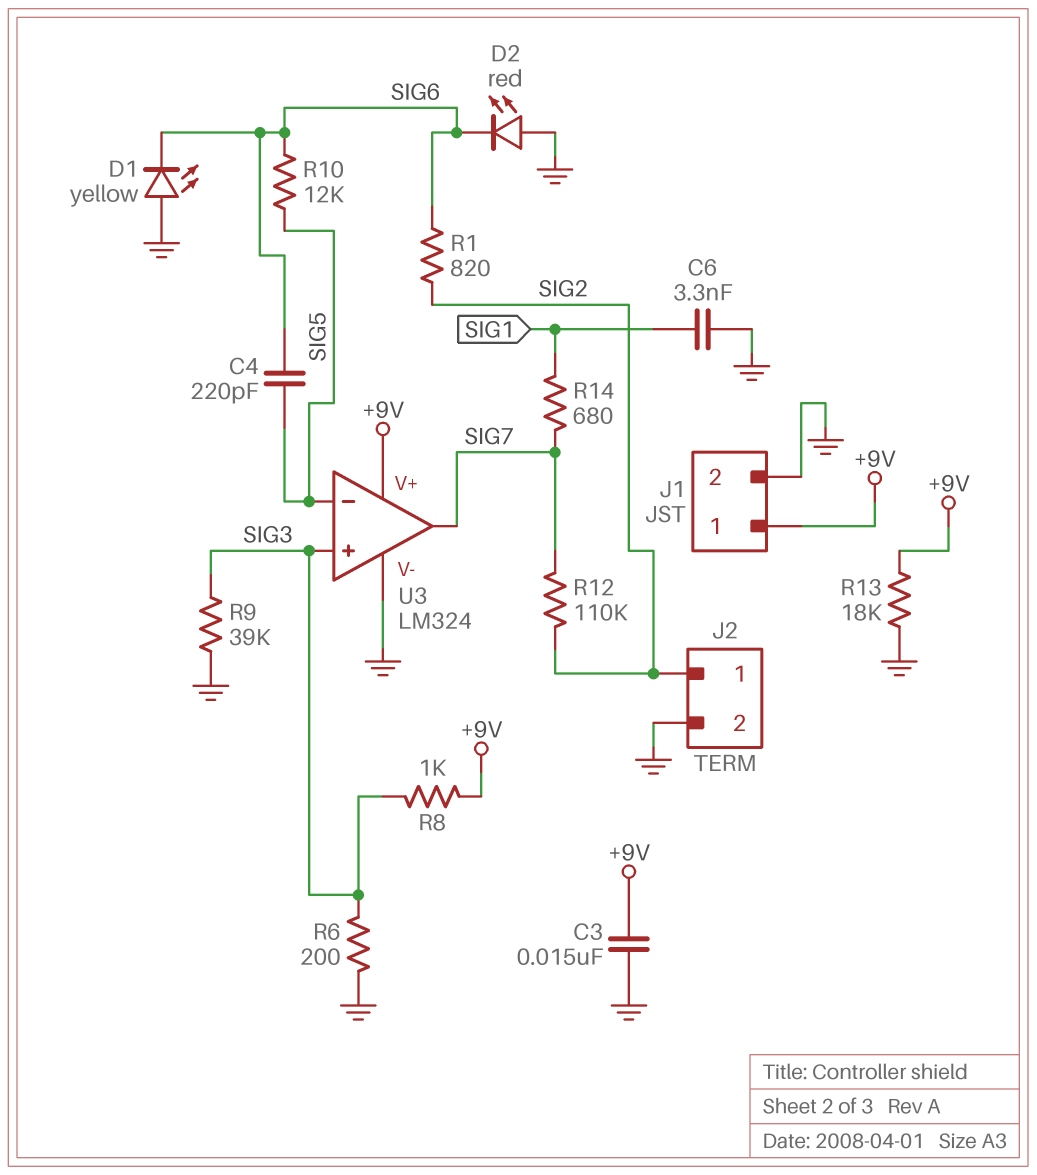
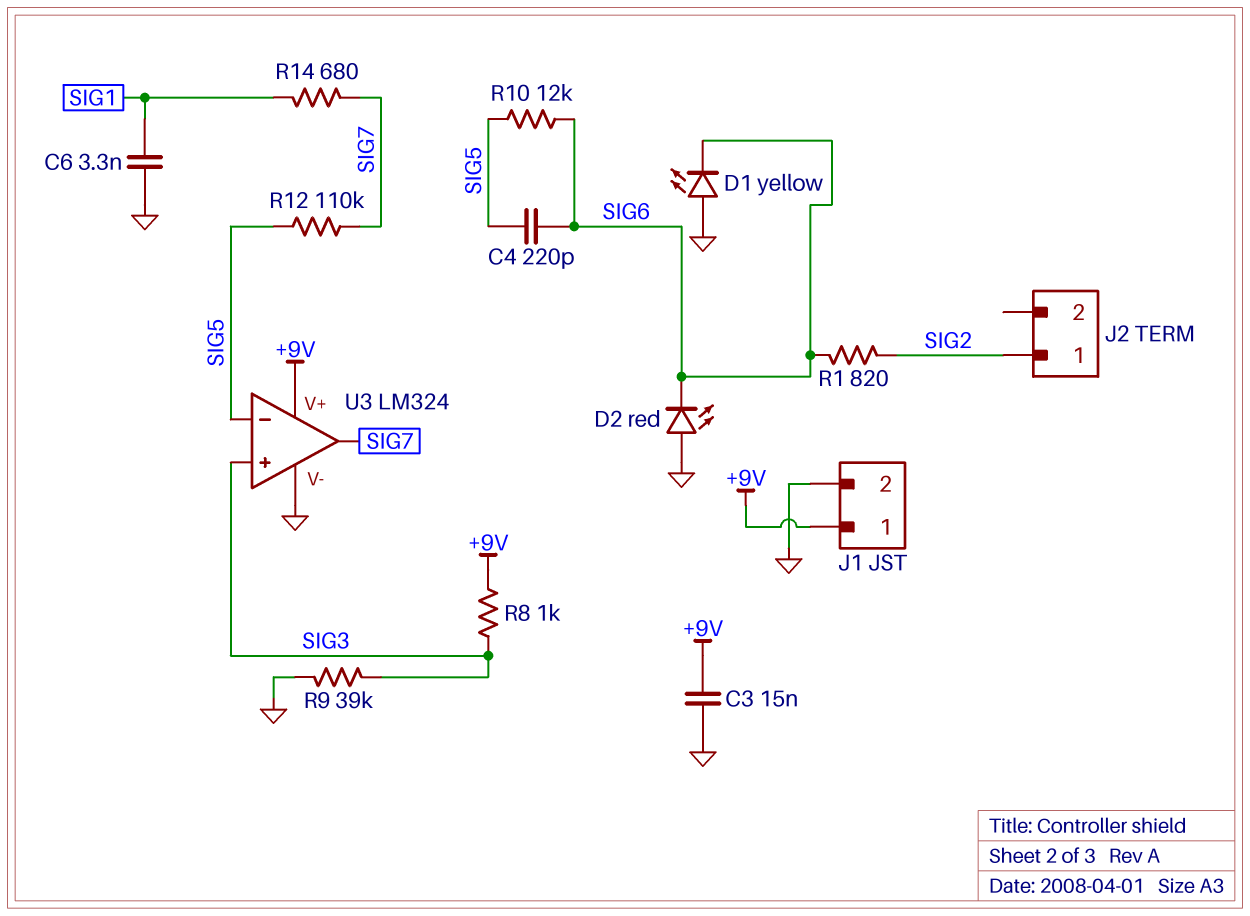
J2 pin 2: GND -> none
R6: 200 (GND, SIG3) -> none
R12: 110k (SIG2, SIG7) -> 110k (SIG5, SIG7)
R13: 18k (+9V, GND) -> none

